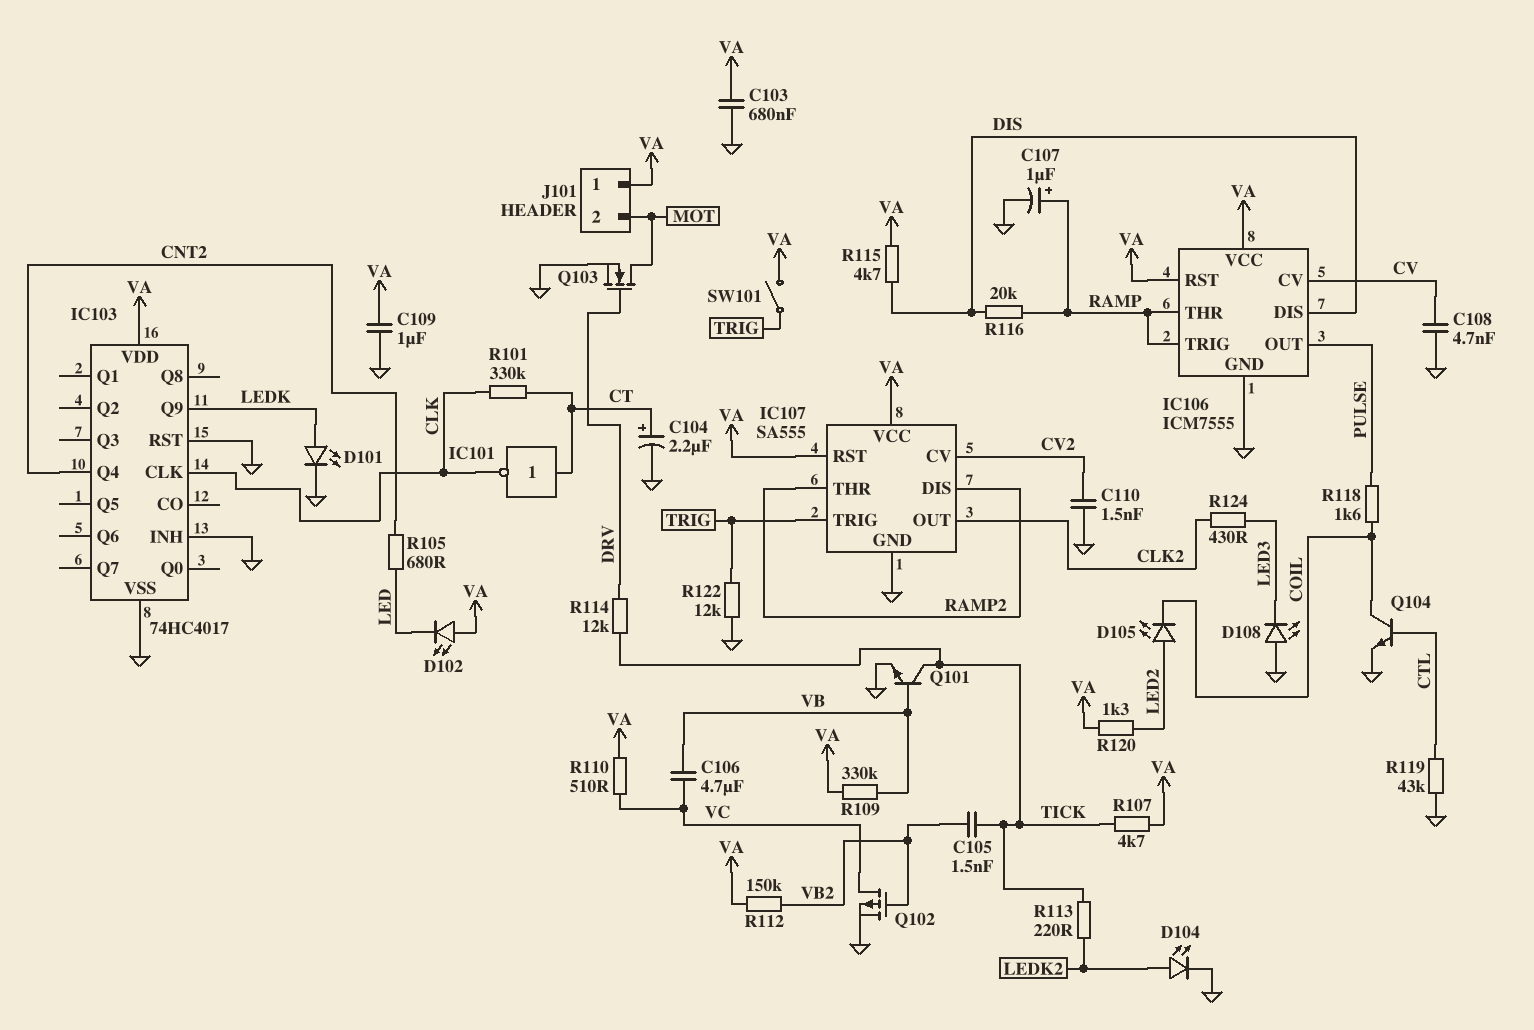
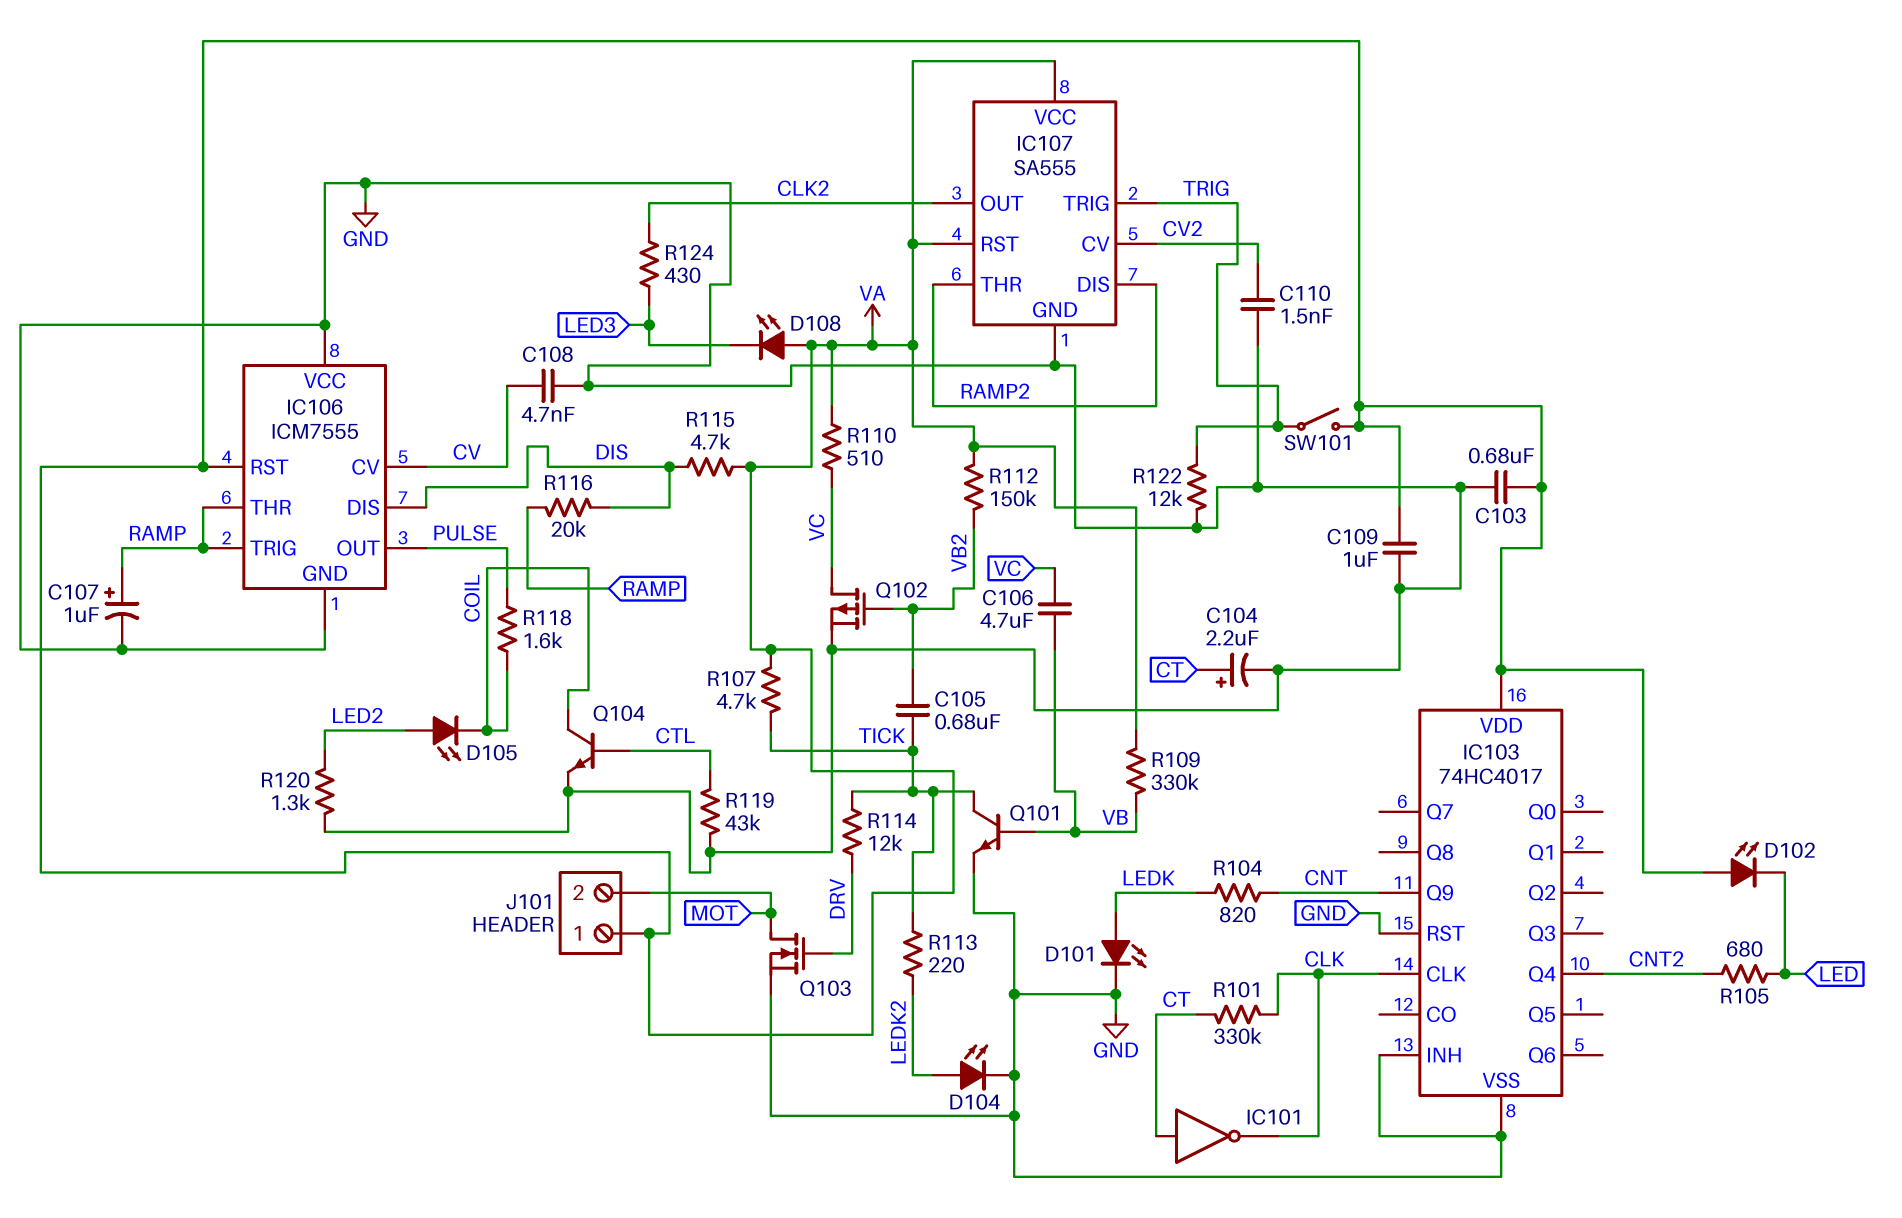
C105: 1.5nF (TICK, VB2) -> 680nF (TICK, VB2)
D108: LED (A GND, K LED3) -> LED (A VA, K LED3)
IC103 pin Q9: LEDK -> CNT
IC106 pin VCC: VA -> GND
R104: none -> 820 (CNT, LEDK)
R120: 1.3k (LED2, VA) -> 1.3k (GND, LED2)

